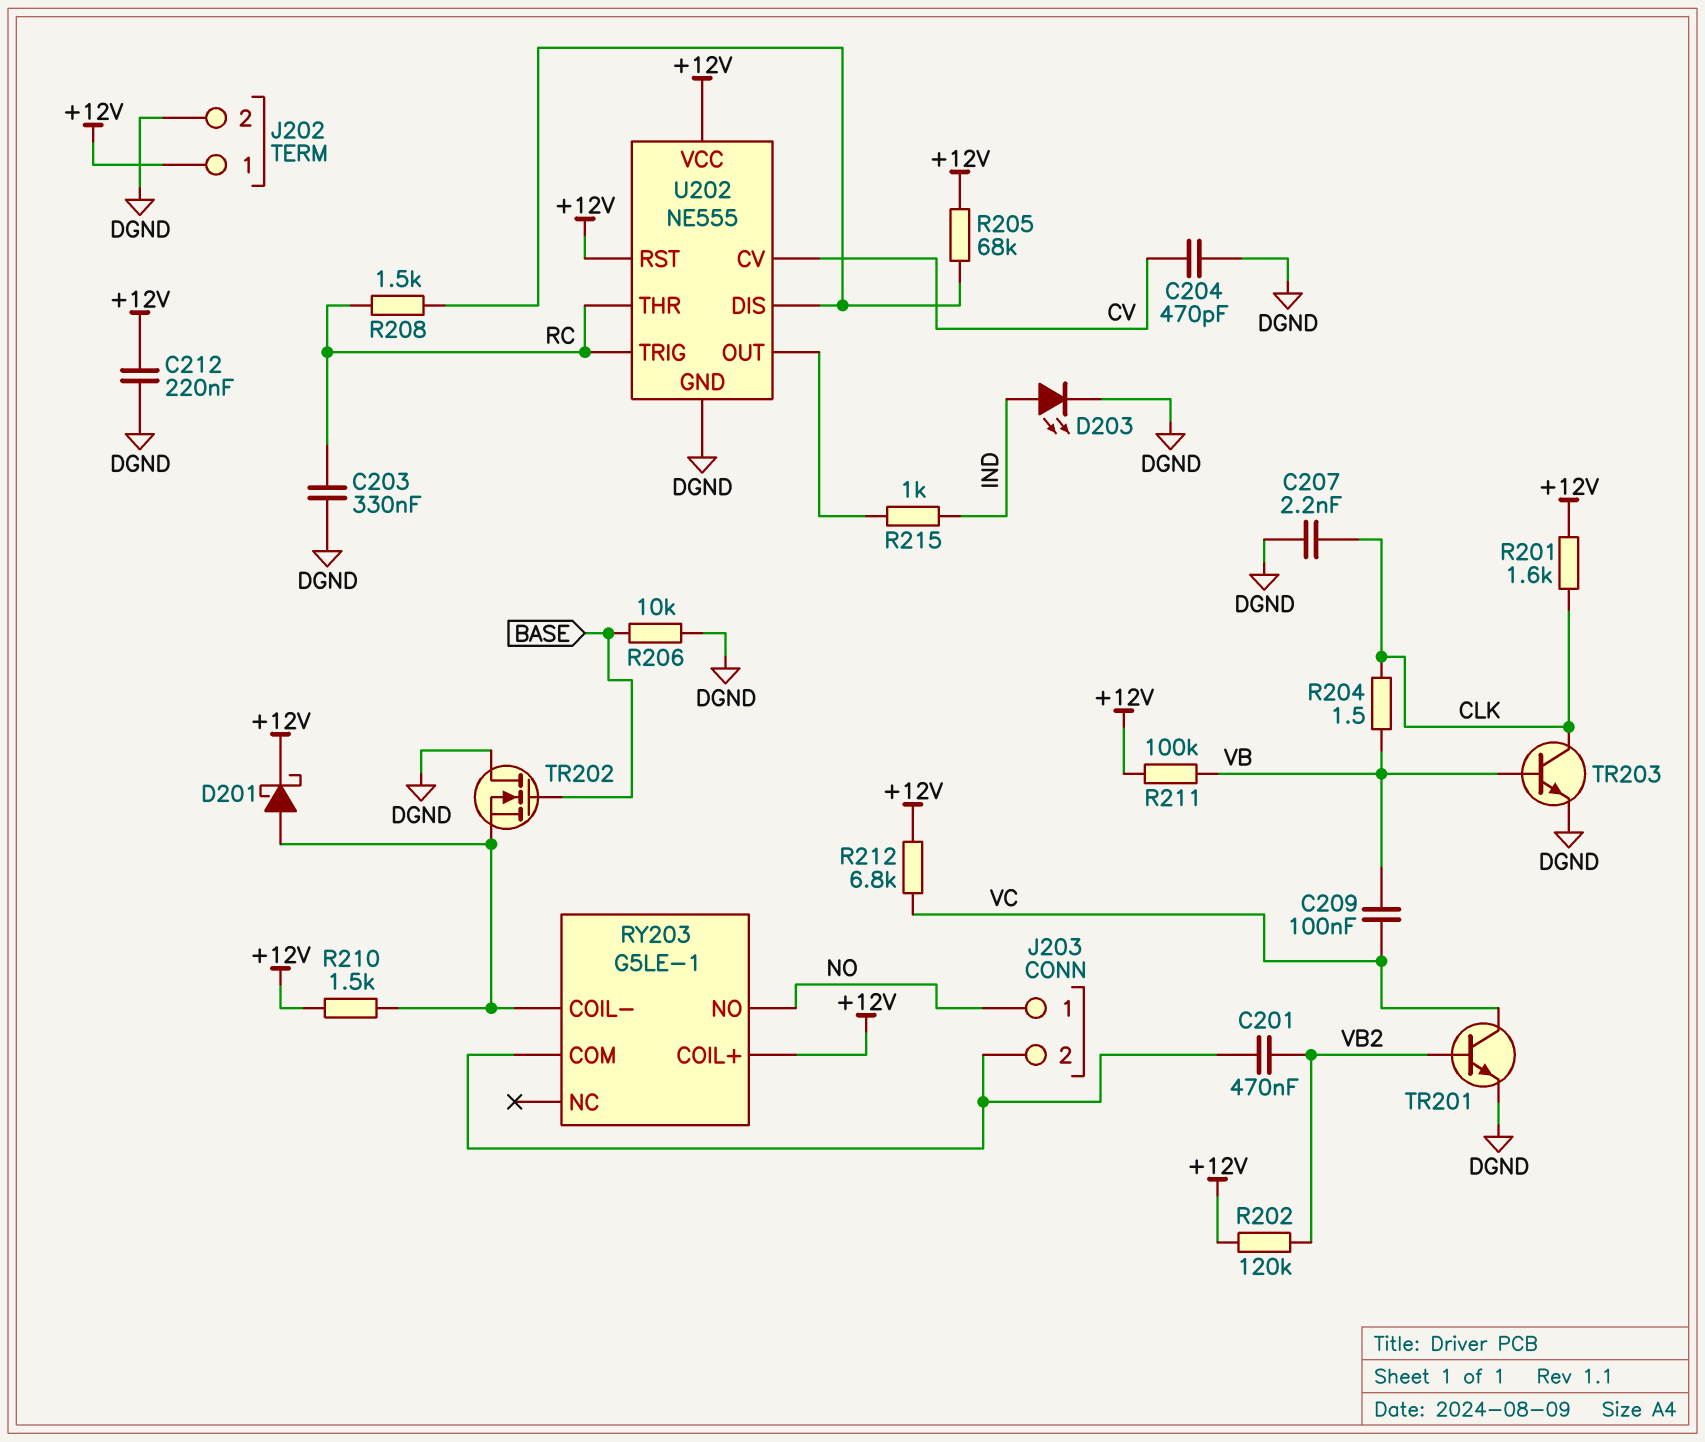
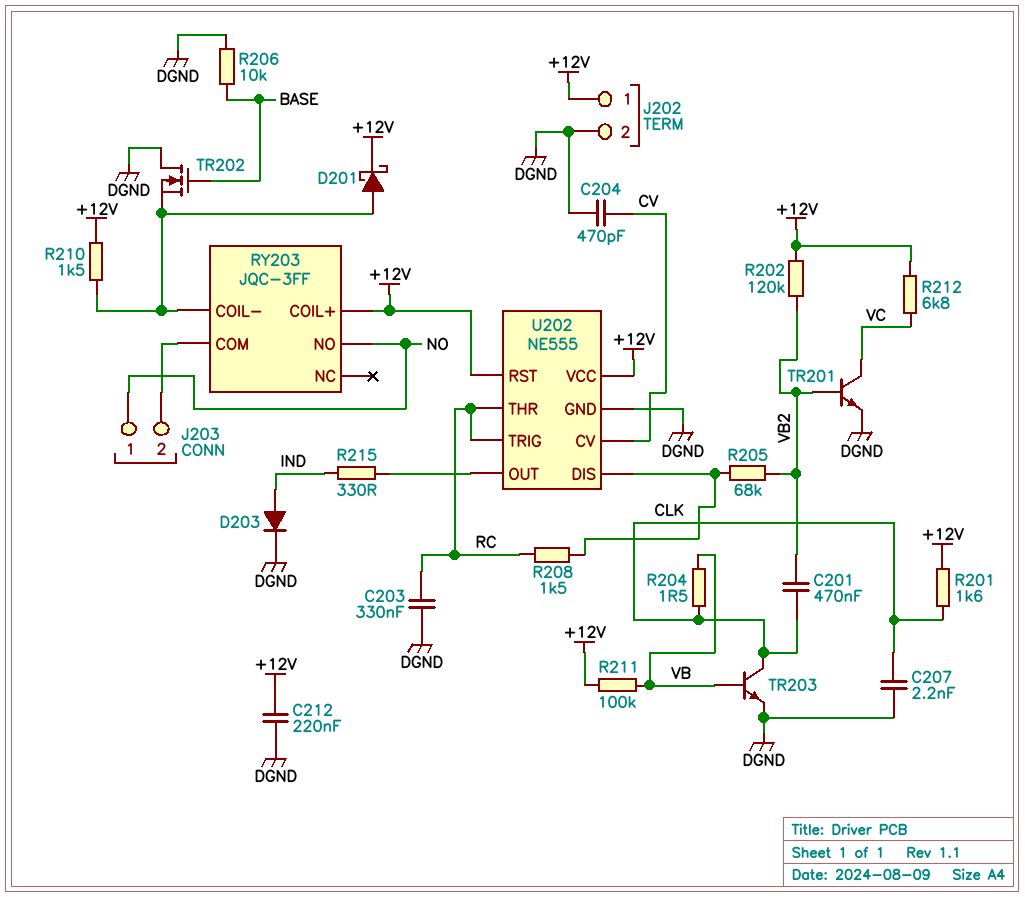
C201: 470nF (J203/2, VB2) -> 470nF (CLK, VB2)
C209: 100nF (VB, VC) -> none
D203: LED (A IND, K DGND) -> diode (A IND, K DGND)
R205: 68k (+12V, U202/DIS) -> 68k (U202/DIS, VB2)
R215: 1k (IND, U202/OUT) -> 330 (IND, U202/OUT)
RY203: G5LE-1 -> JQC-3FF

